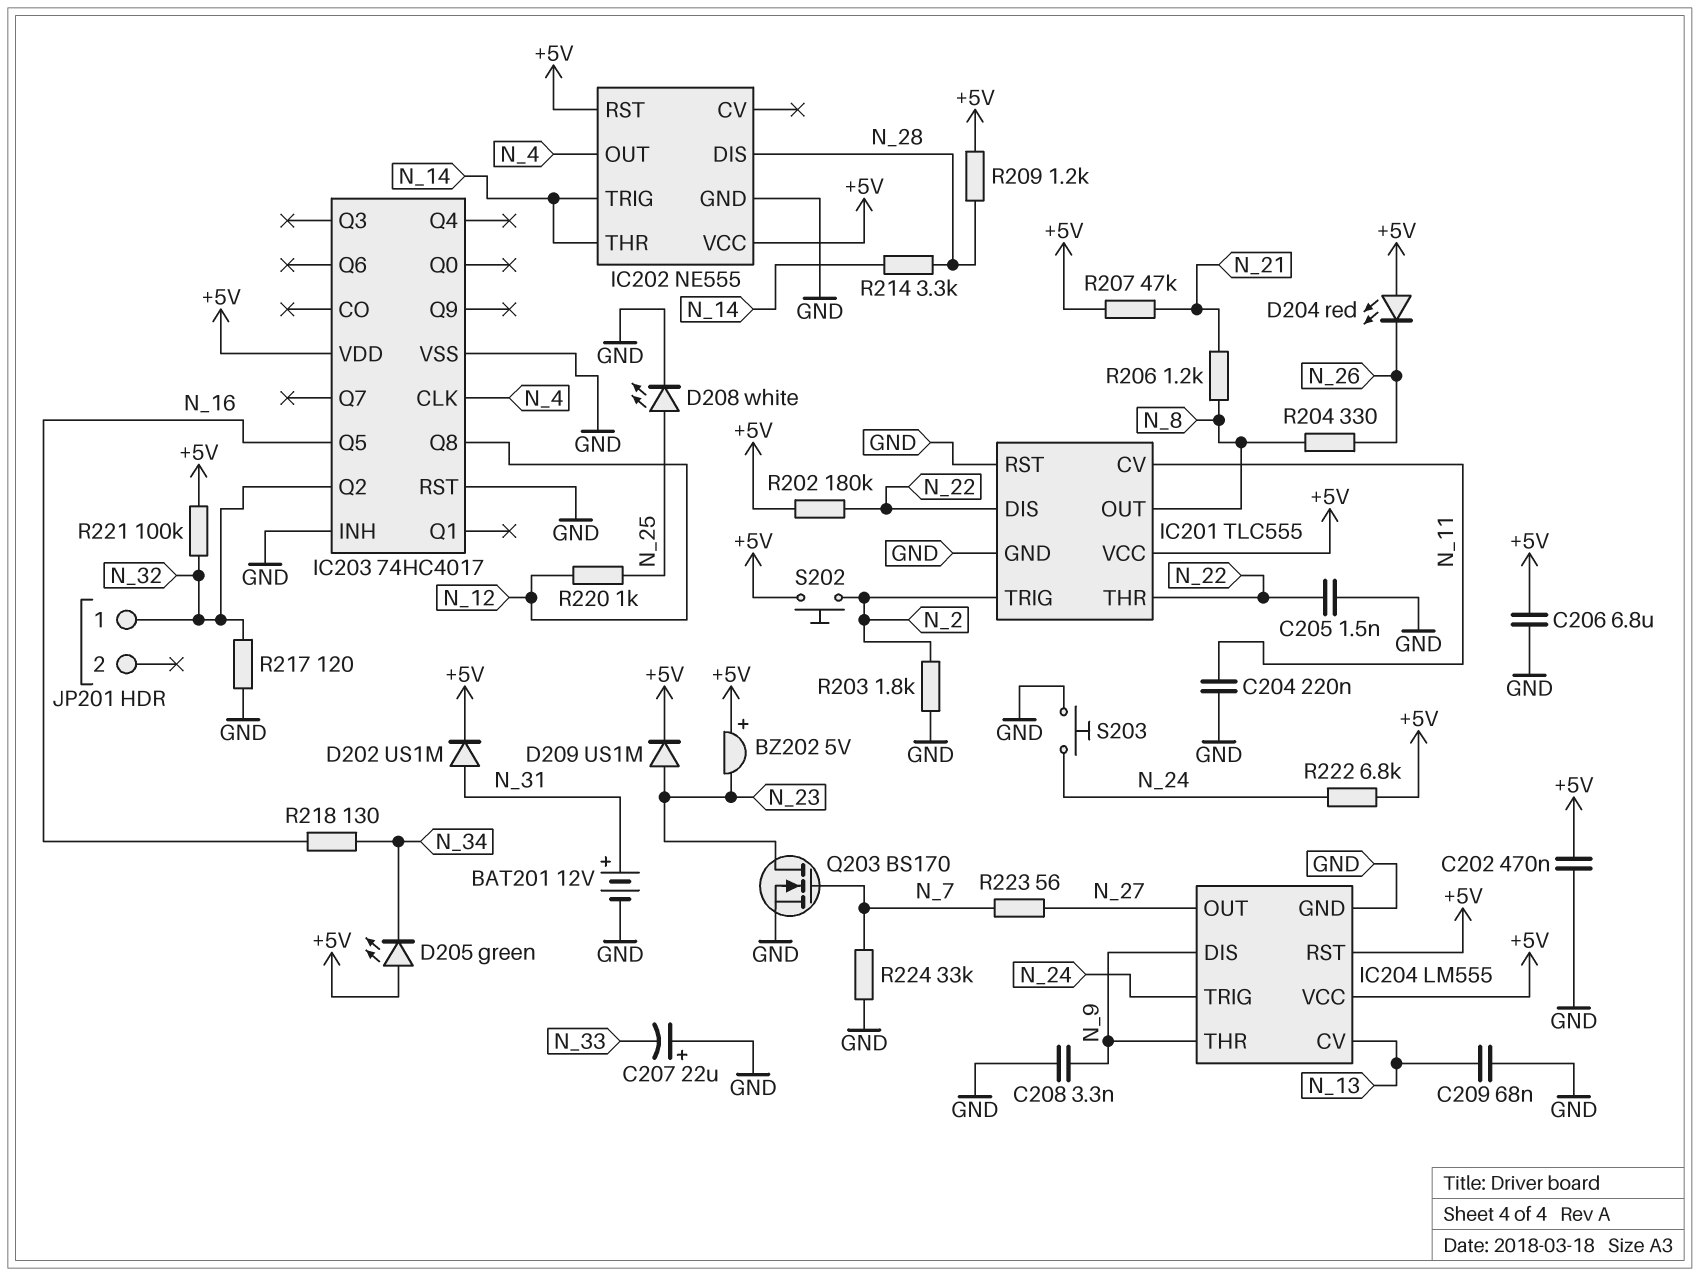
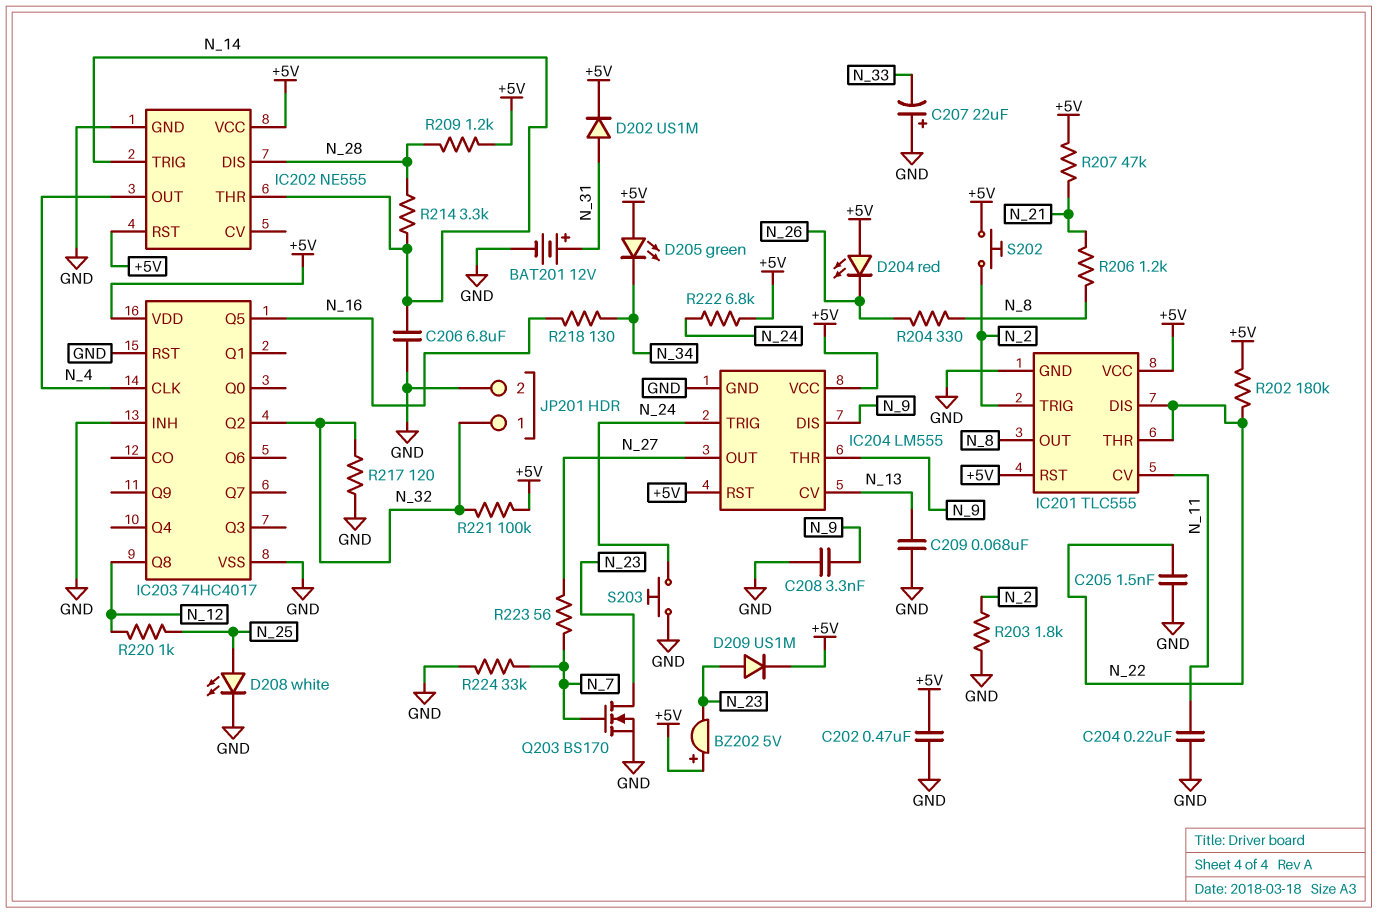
C206: 6.8uF (+5V, GND) -> 6.8uF (GND, N_14)
IC201 pin RST: GND -> +5V
JP201 pin 2: none -> GND

